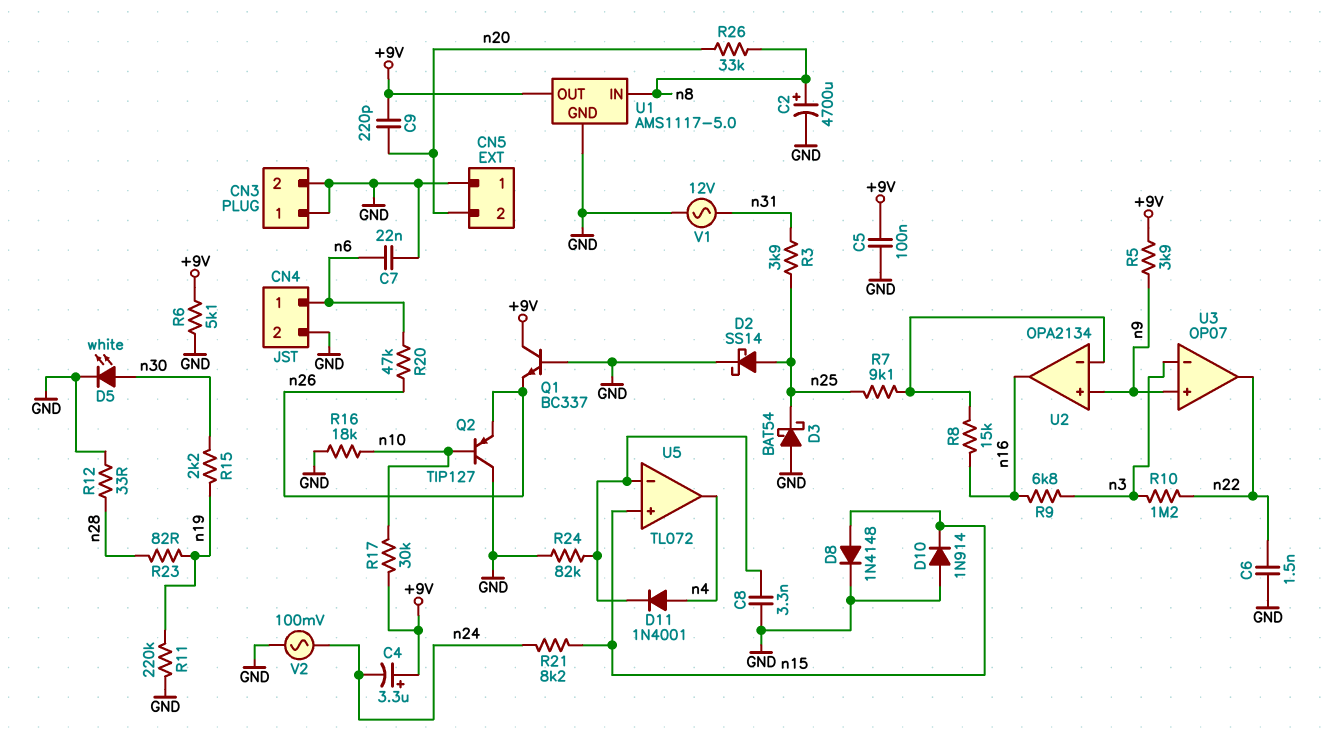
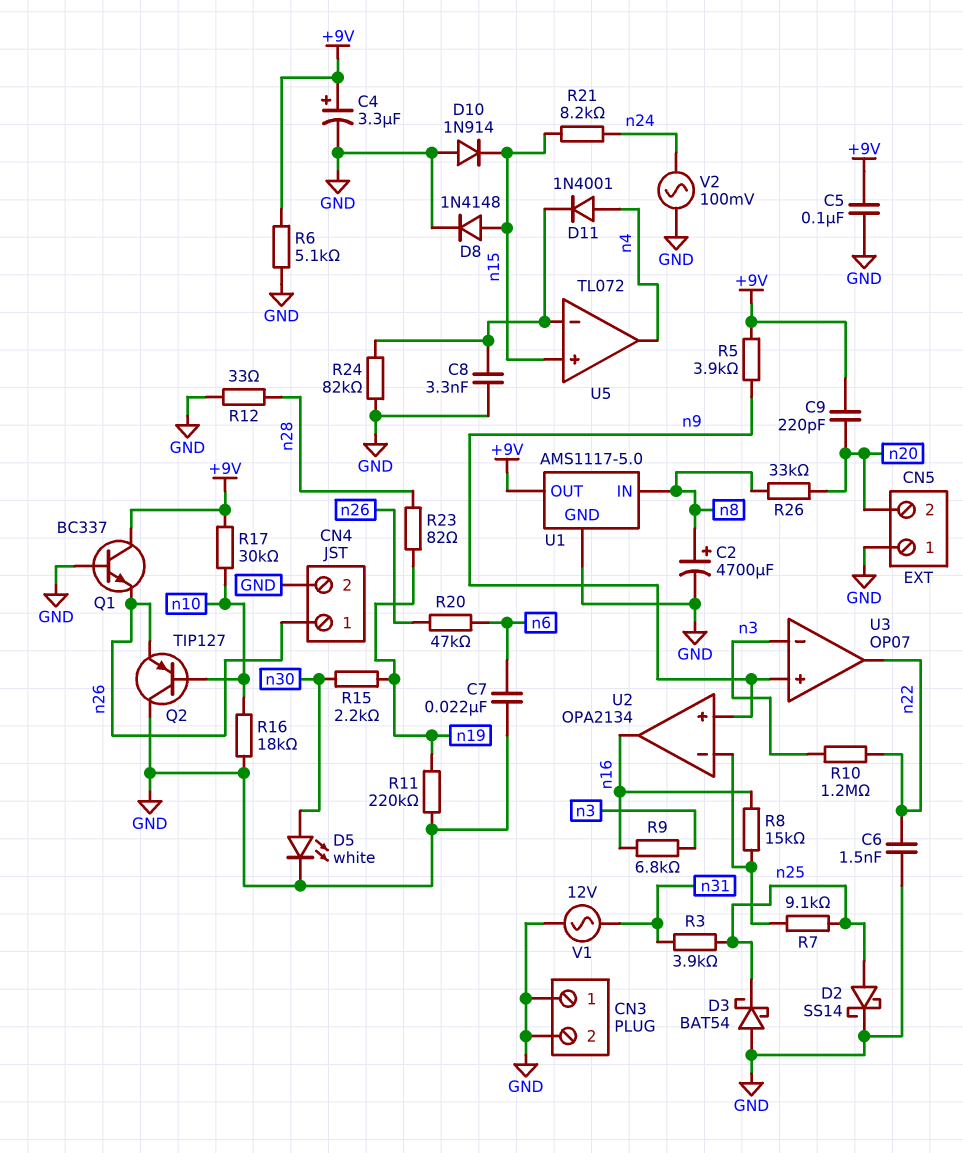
C4: 3.3uF (plus +9V, minus n24) -> 3.3uF (plus +9V, minus GND)
CN4 pin 1: n6 -> n26

